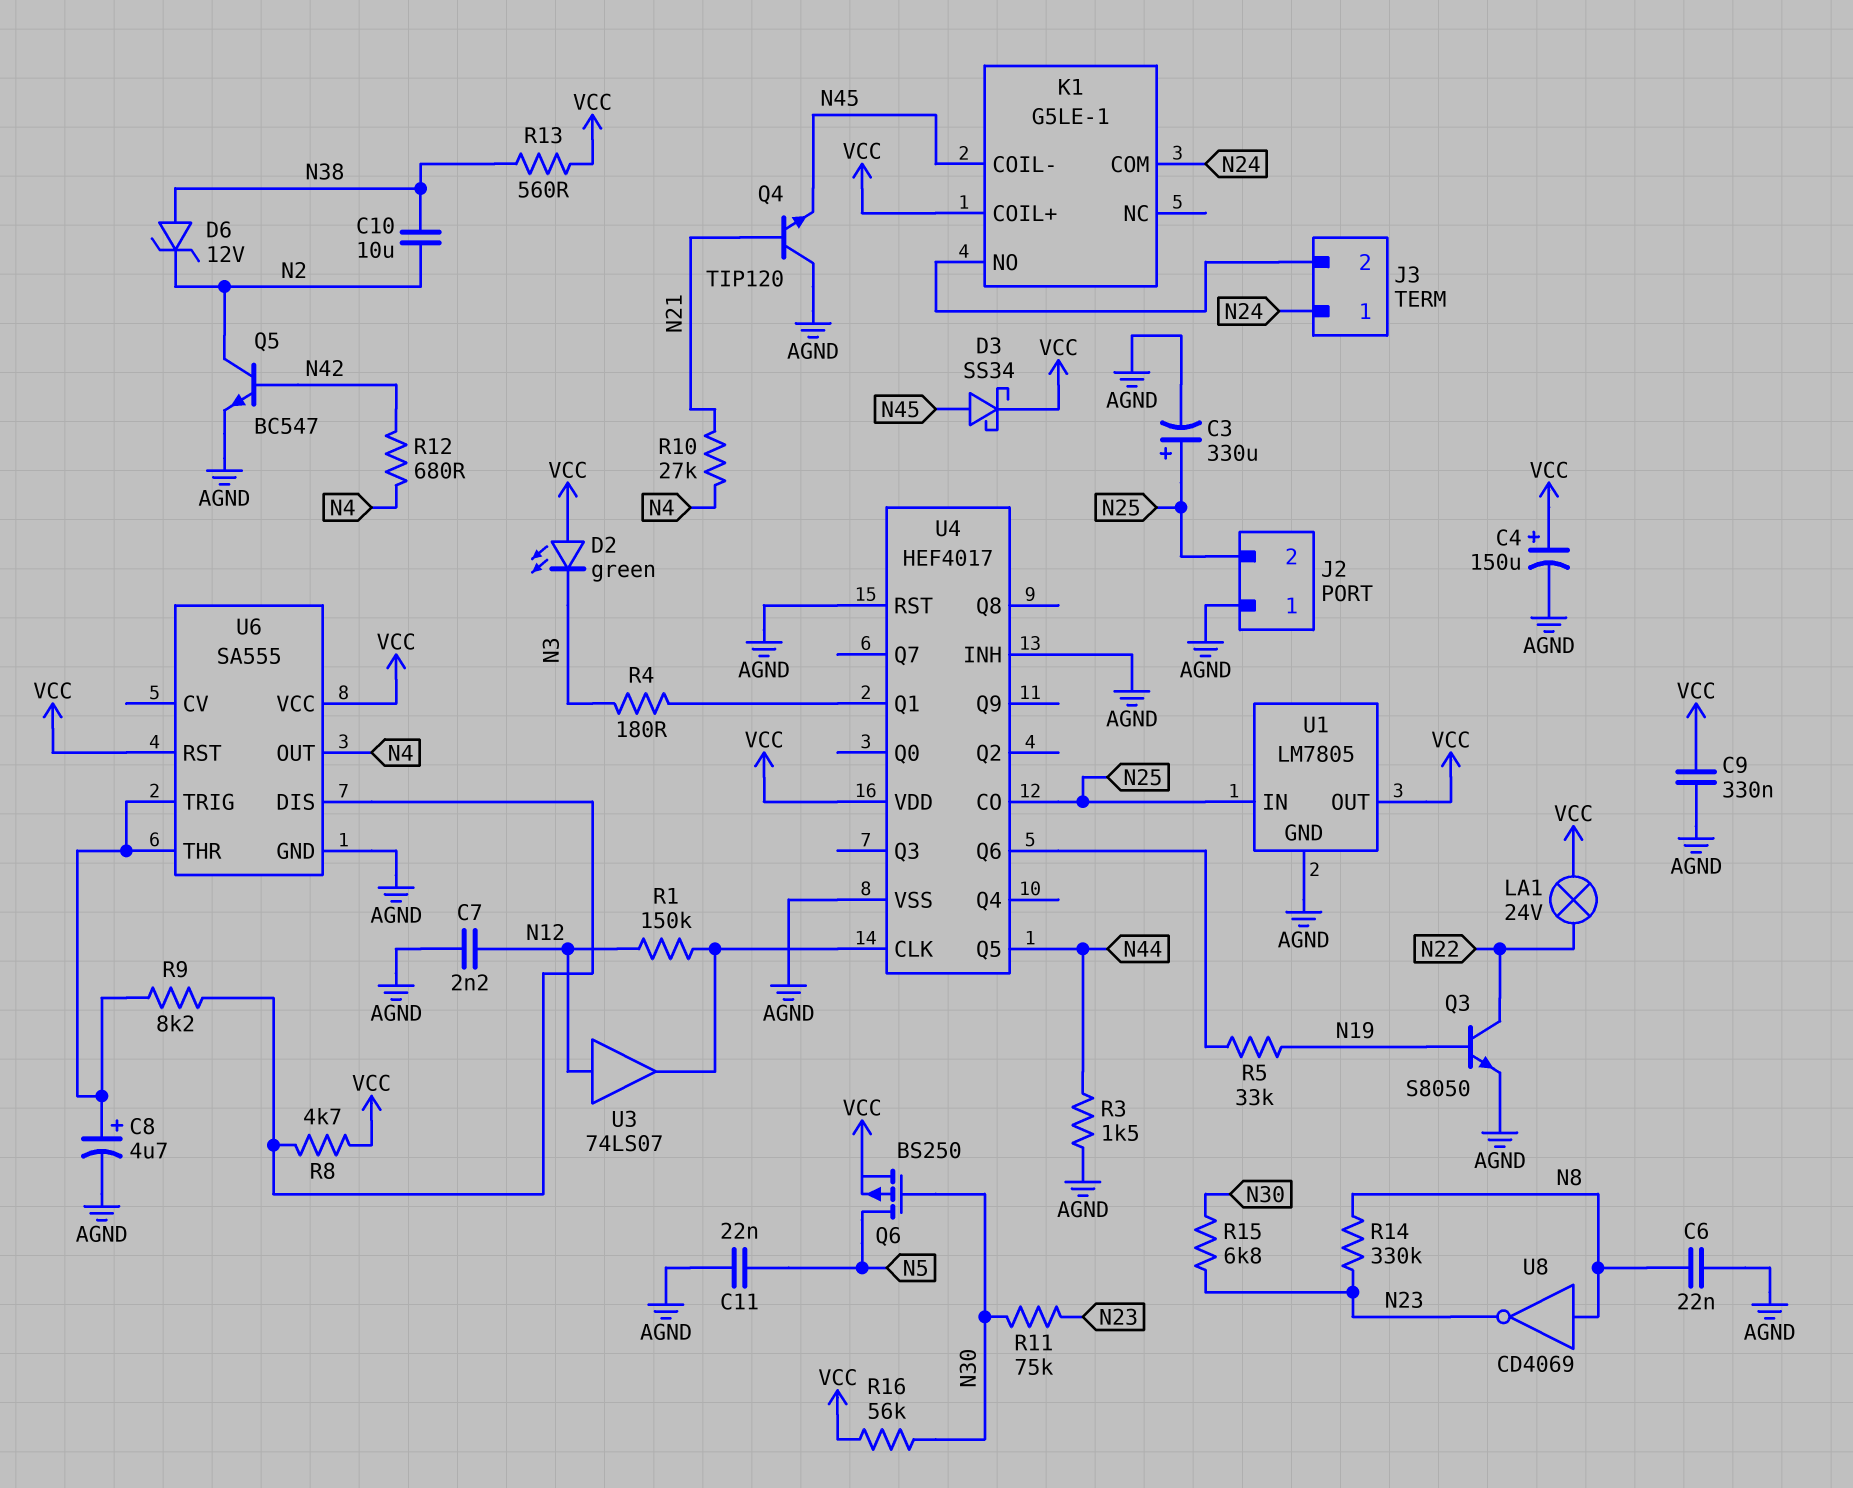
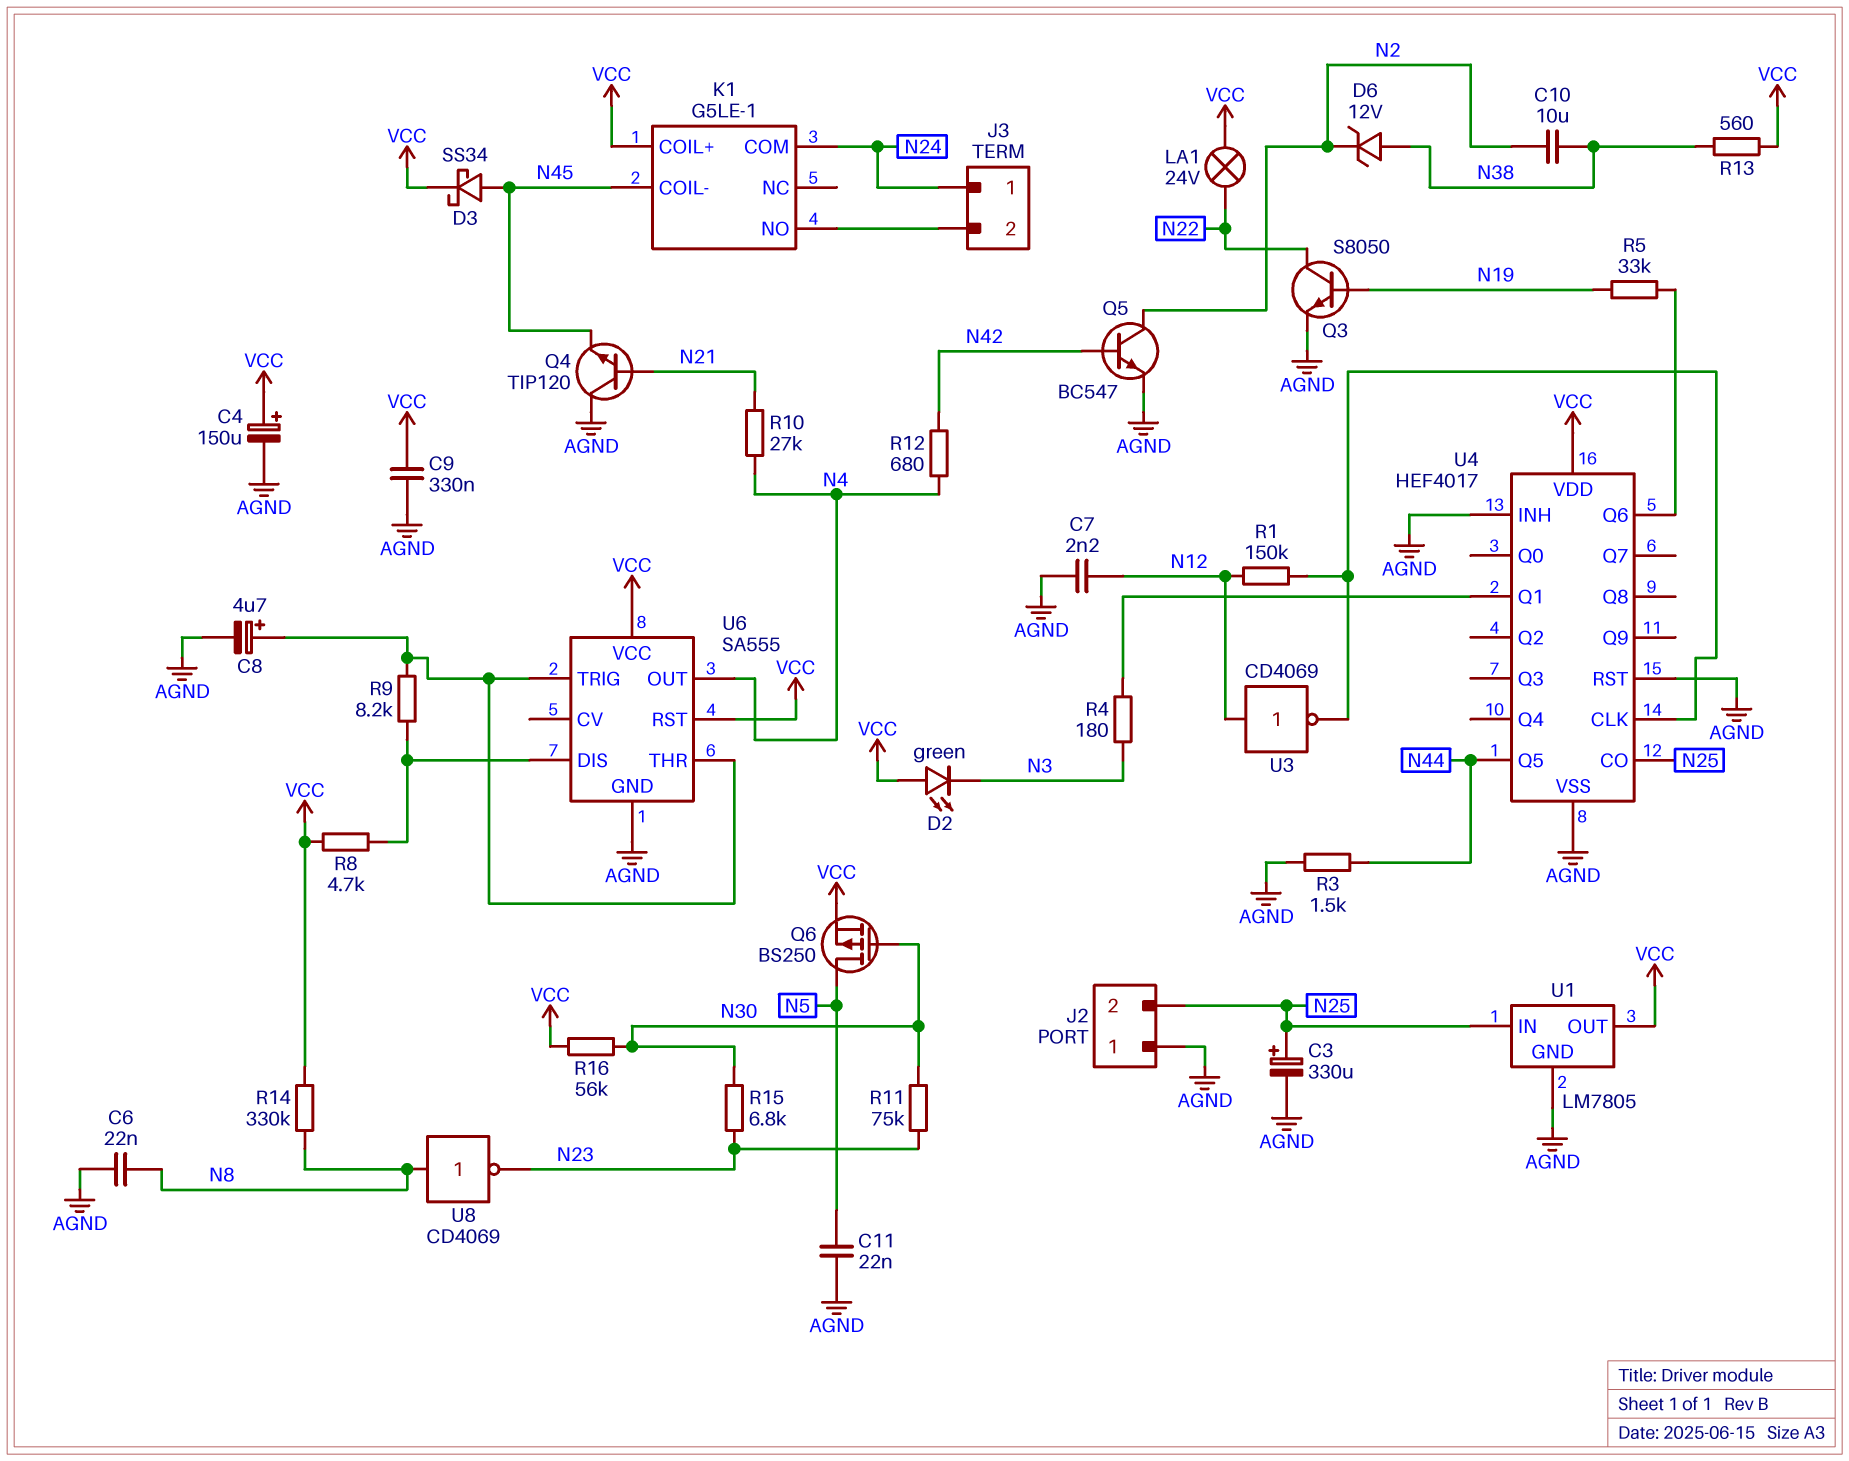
R14: 330k (N8, N23) -> 330k (N8, VCC)
U3: buffer 74LS07 (in N12, out U4/CLK) -> NOT CD4069 (in N12, out U4/CLK)

